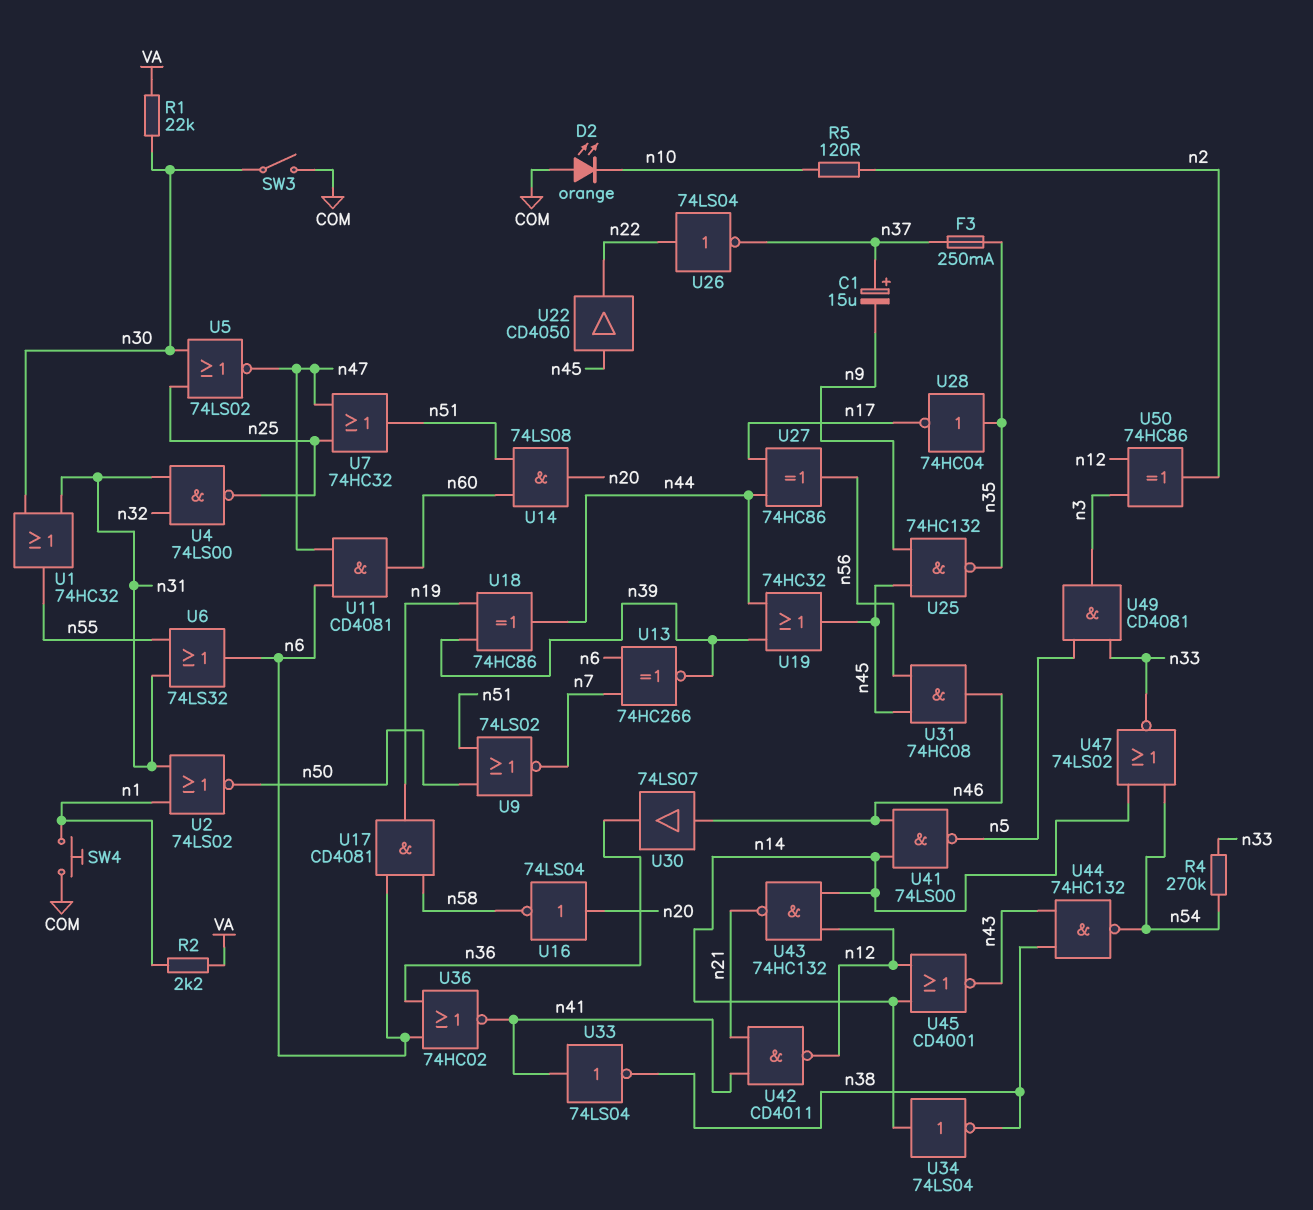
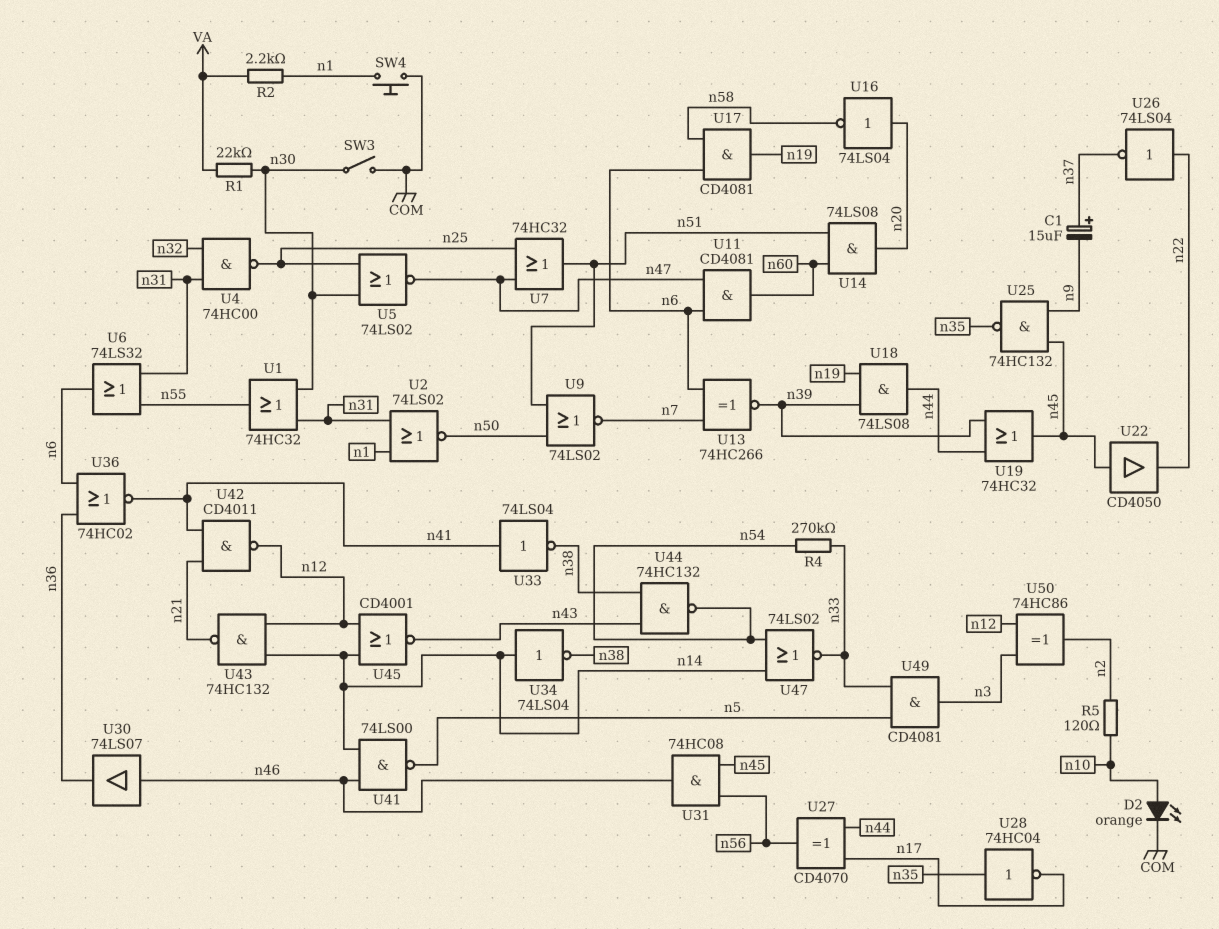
D2: LED orange (A COM, K n10) -> LED orange (A n10, K COM)
F3: 250mA (n35, n37) -> none
U4: NAND 74LS00 (in n31, in n32, out n25) -> NAND 74HC00 (in n31, in n32, out n25)
U18: XOR 74HC86 (in n19, in n39, out n44) -> AND 74LS08 (in n19, in n39, out n44)
U27: XOR 74HC86 (in n17, in n44, out n56) -> XOR CD4070 (in n17, in n44, out n56)

